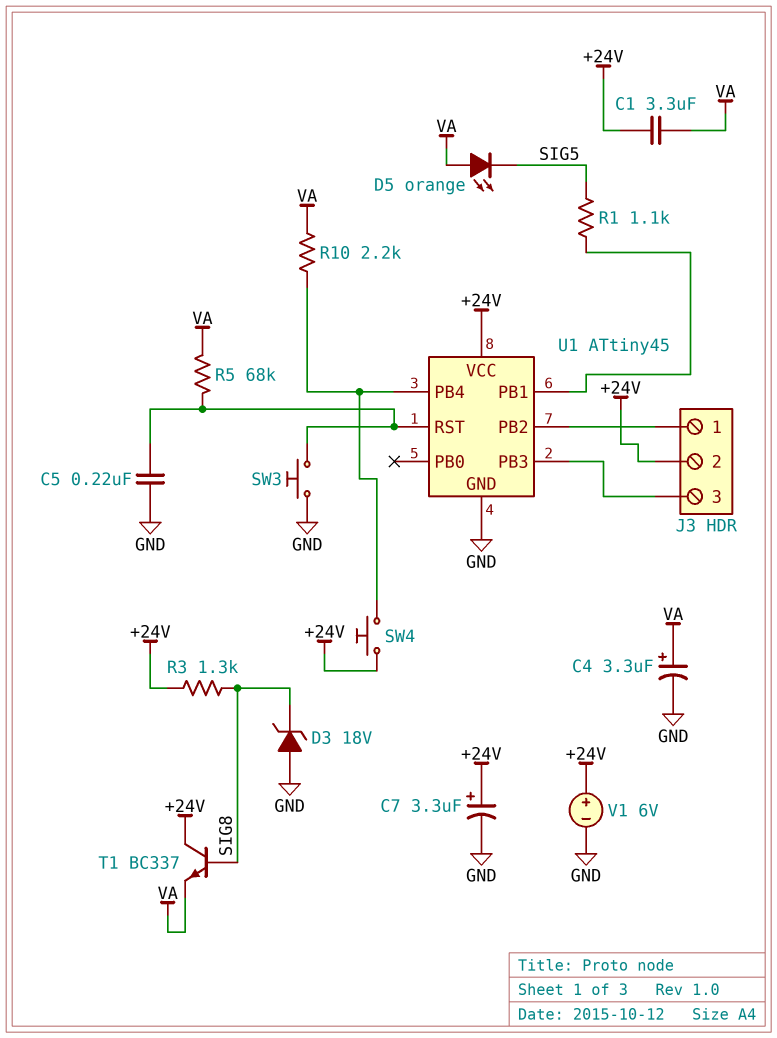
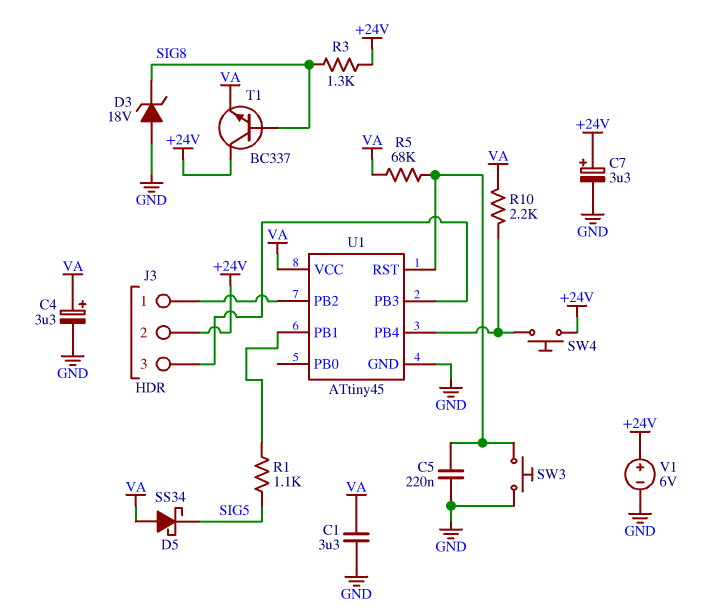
C1: 3.3uF (+24V, VA) -> 3.3uF (GND, VA)
D5: LED orange (A VA, K SIG5) -> schottky SS34 (A VA, K SIG5)
U1 pin VCC: +24V -> VA

